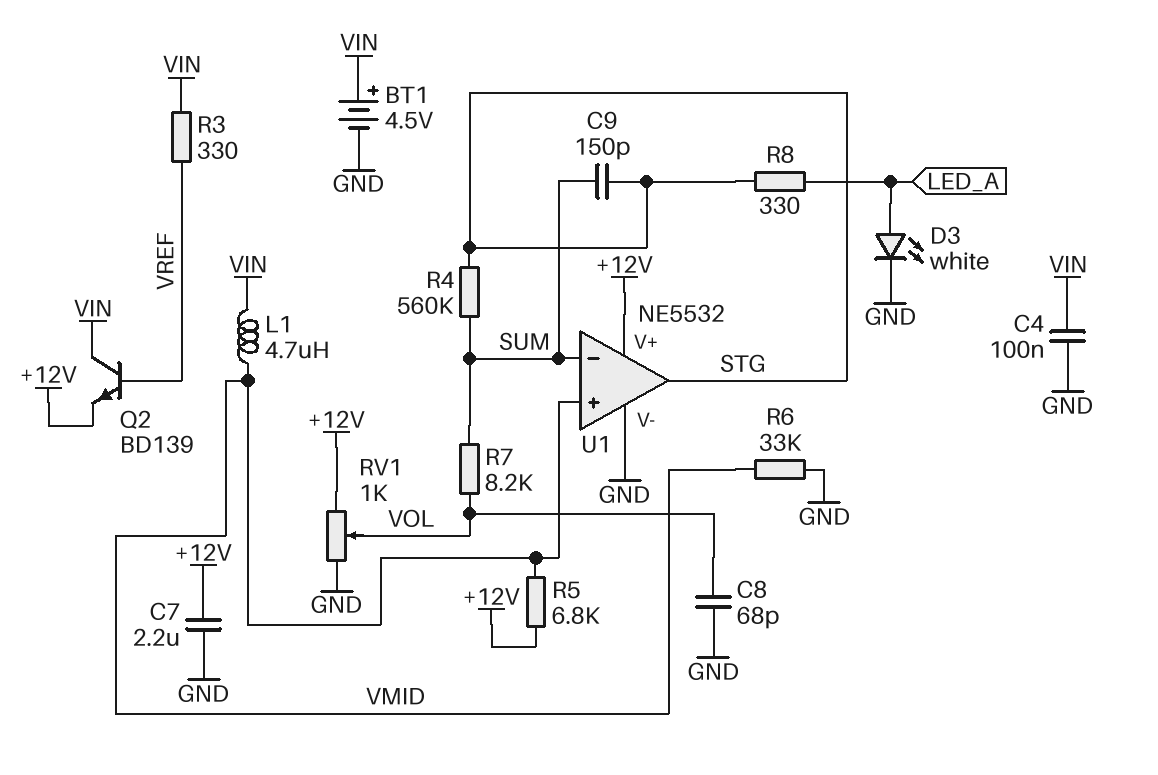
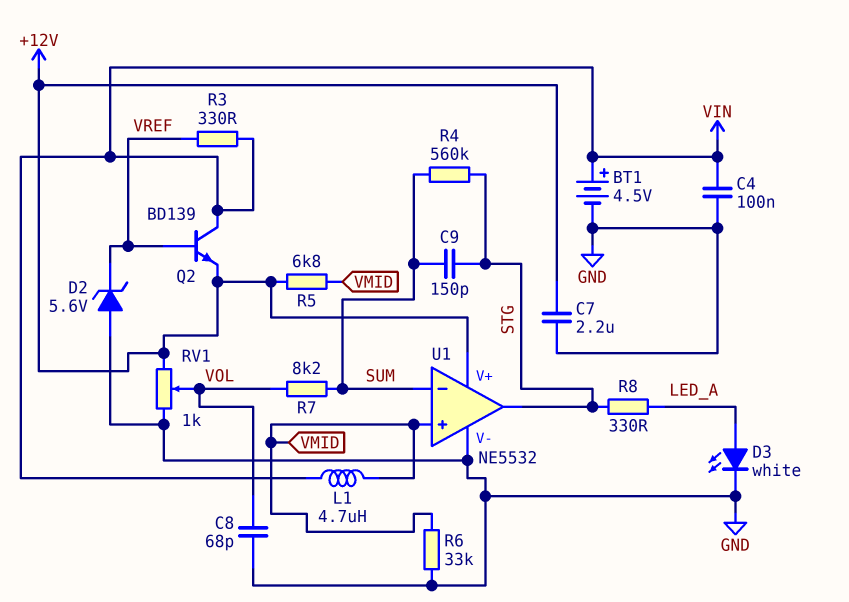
D2: none -> zener 5.6V (A GND, K VREF)

